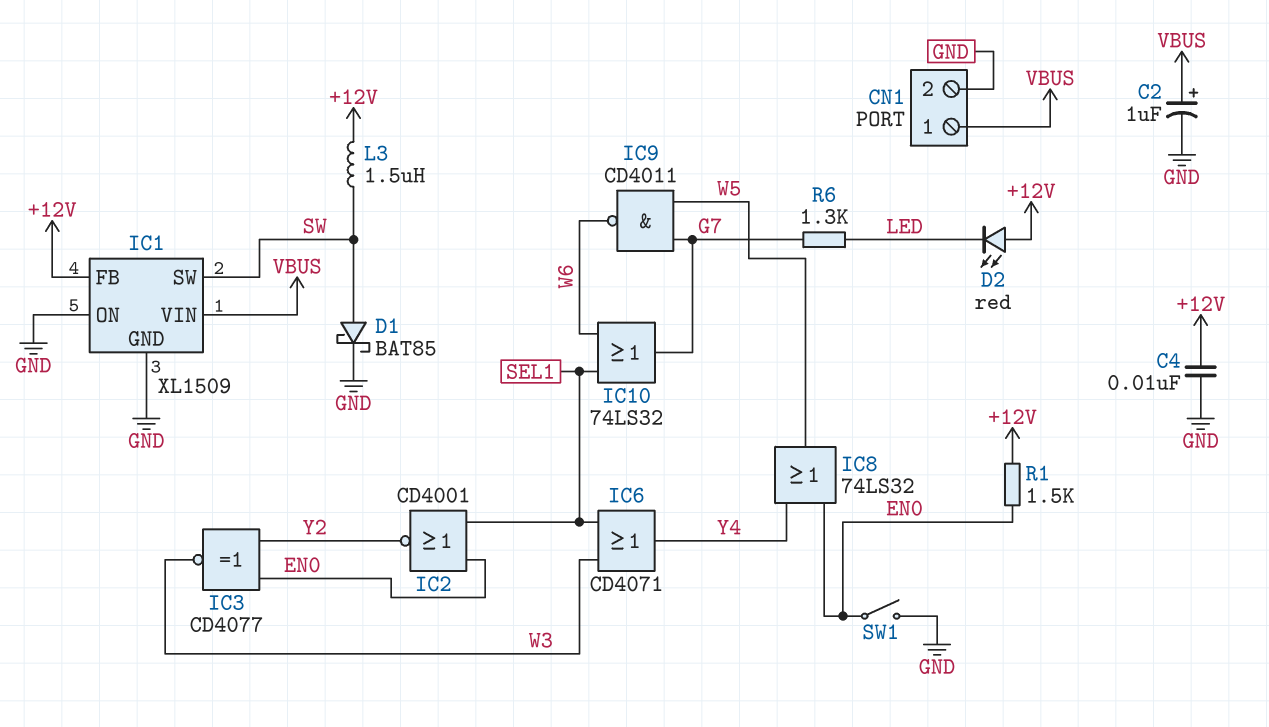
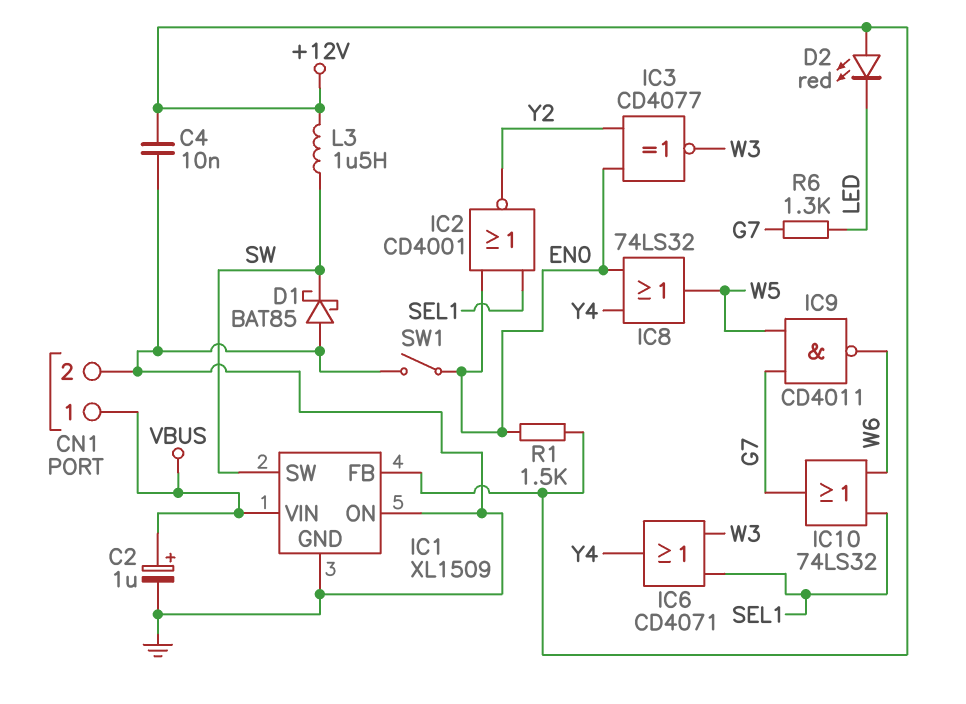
D1: schottky BAT85 (A SW, K GND) -> schottky BAT85 (A GND, K SW)

